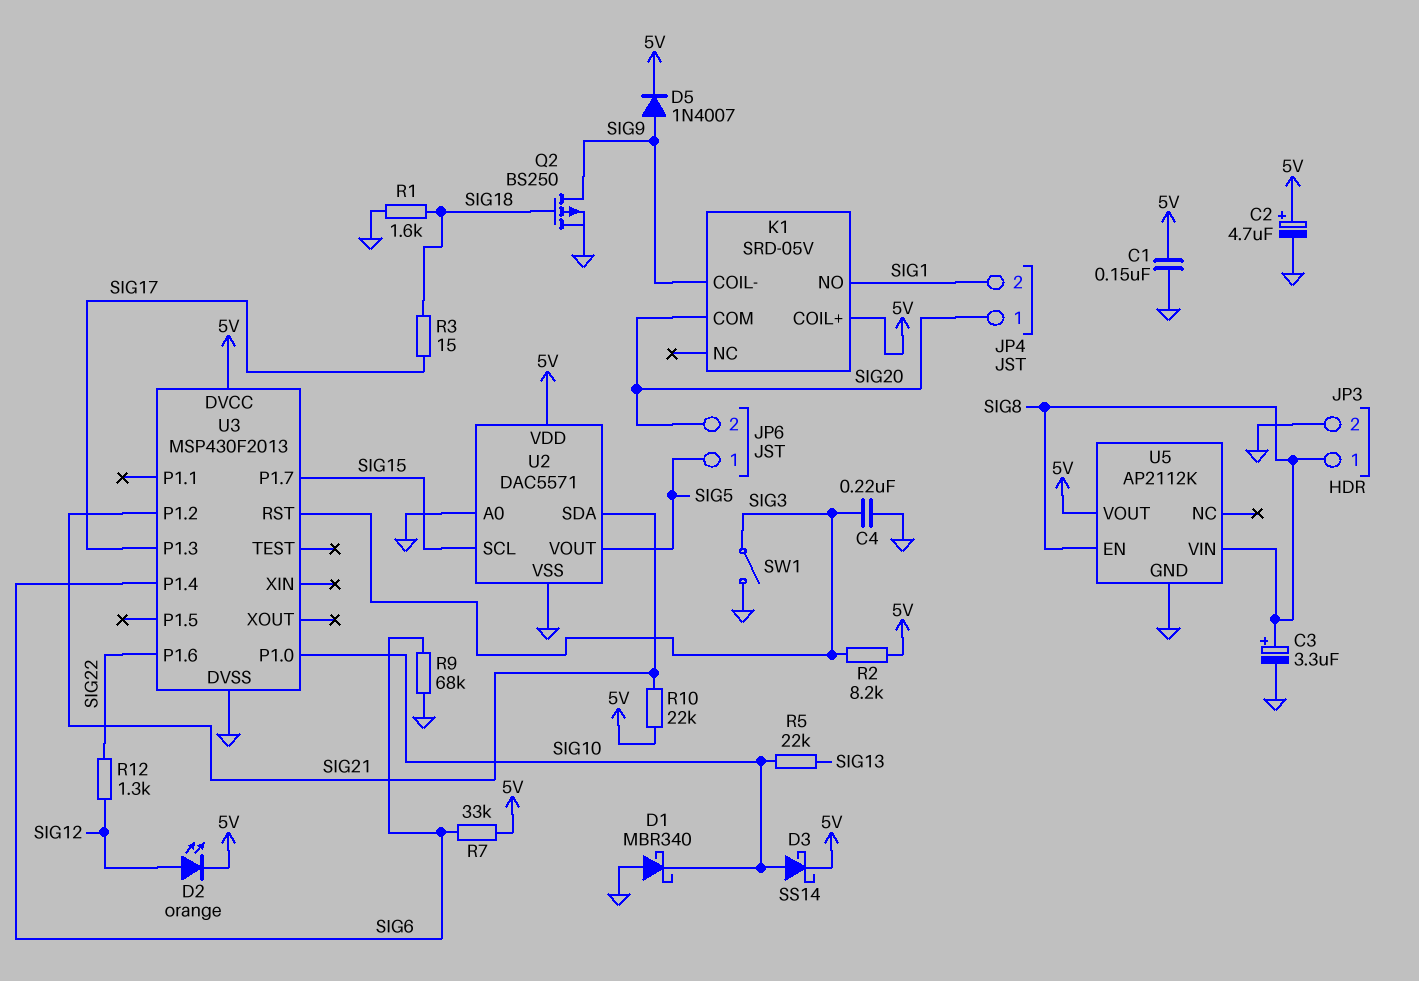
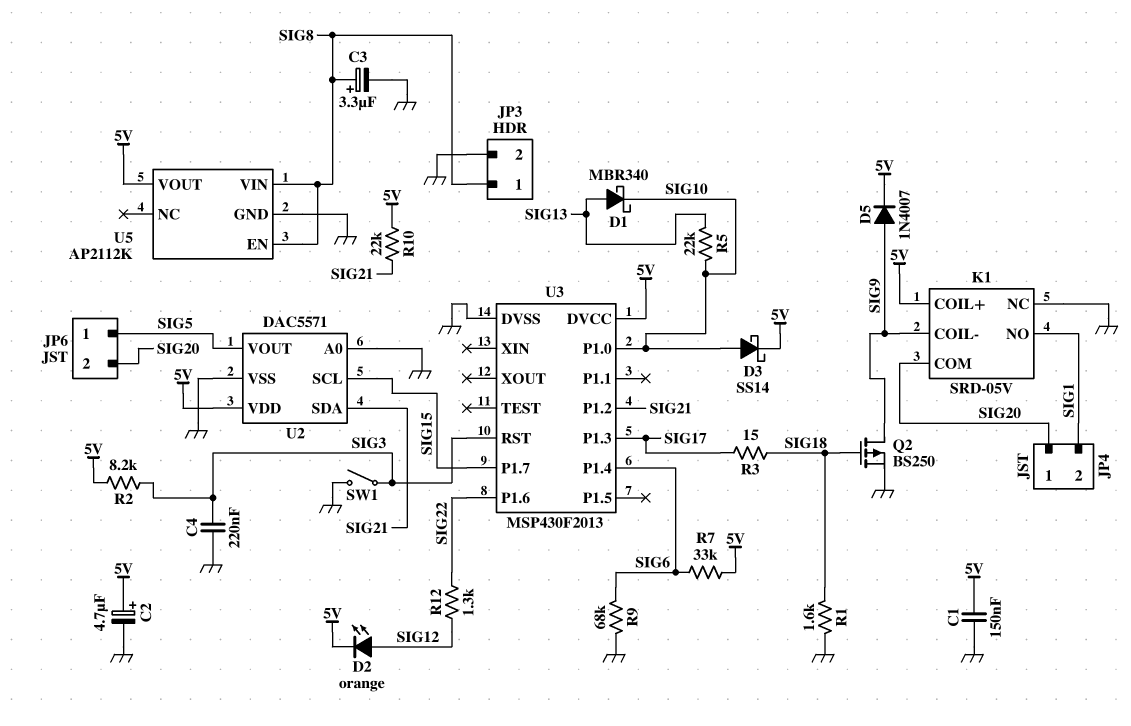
D1: schottky MBR340 (A GND, K SIG10) -> schottky MBR340 (A SIG13, K SIG10)
K1 pin NC: none -> GND

